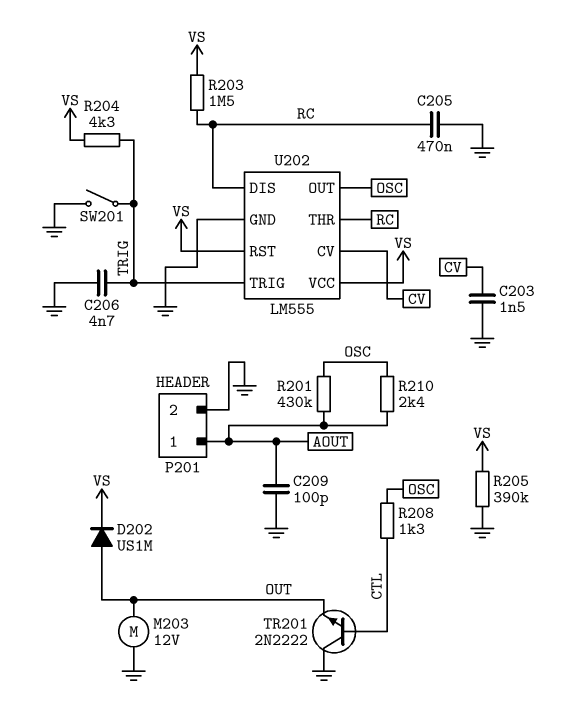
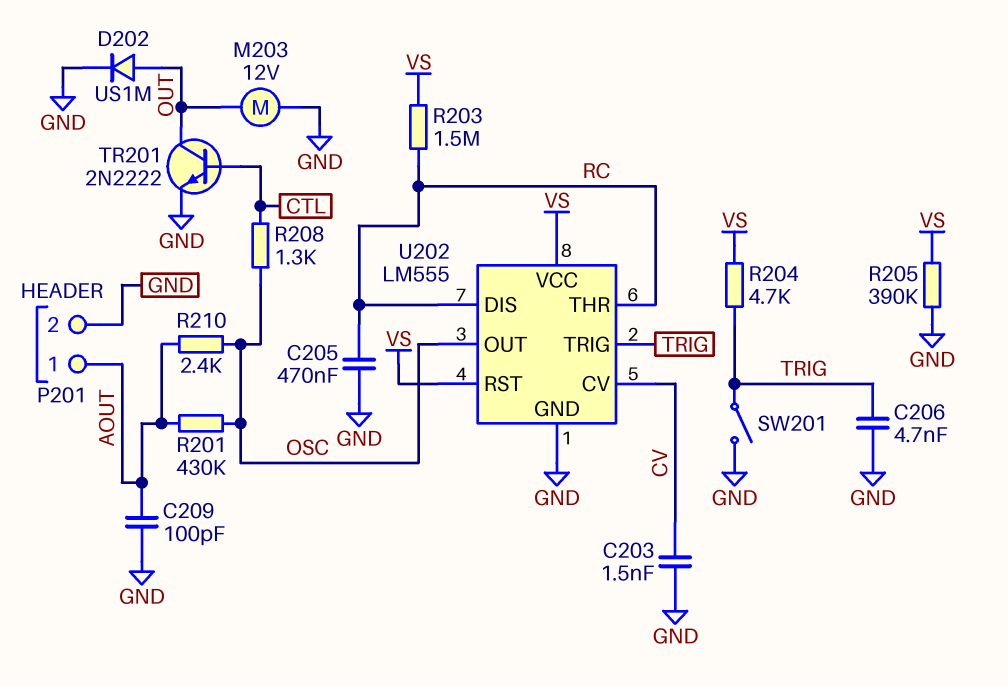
D202: diode US1M (A OUT, K VS) -> diode US1M (A OUT, K GND)
R204: 4.3k (TRIG, VS) -> 4.7k (TRIG, VS)
TR201: NPN 2N2222 (B CTL, C GND, E OUT) -> NPN 2N2222 (B CTL, C OUT, E GND)

